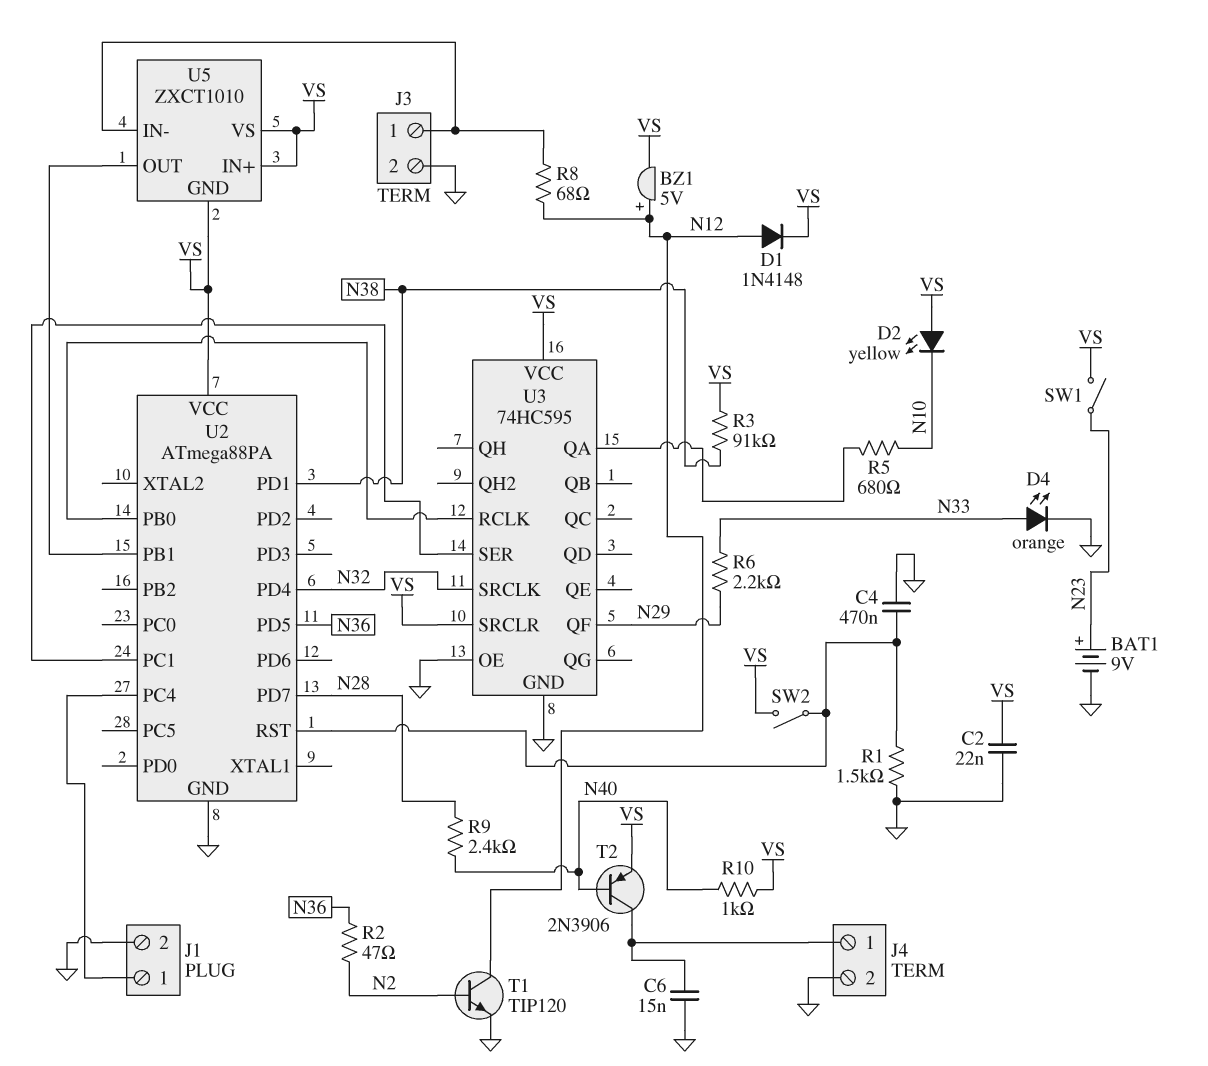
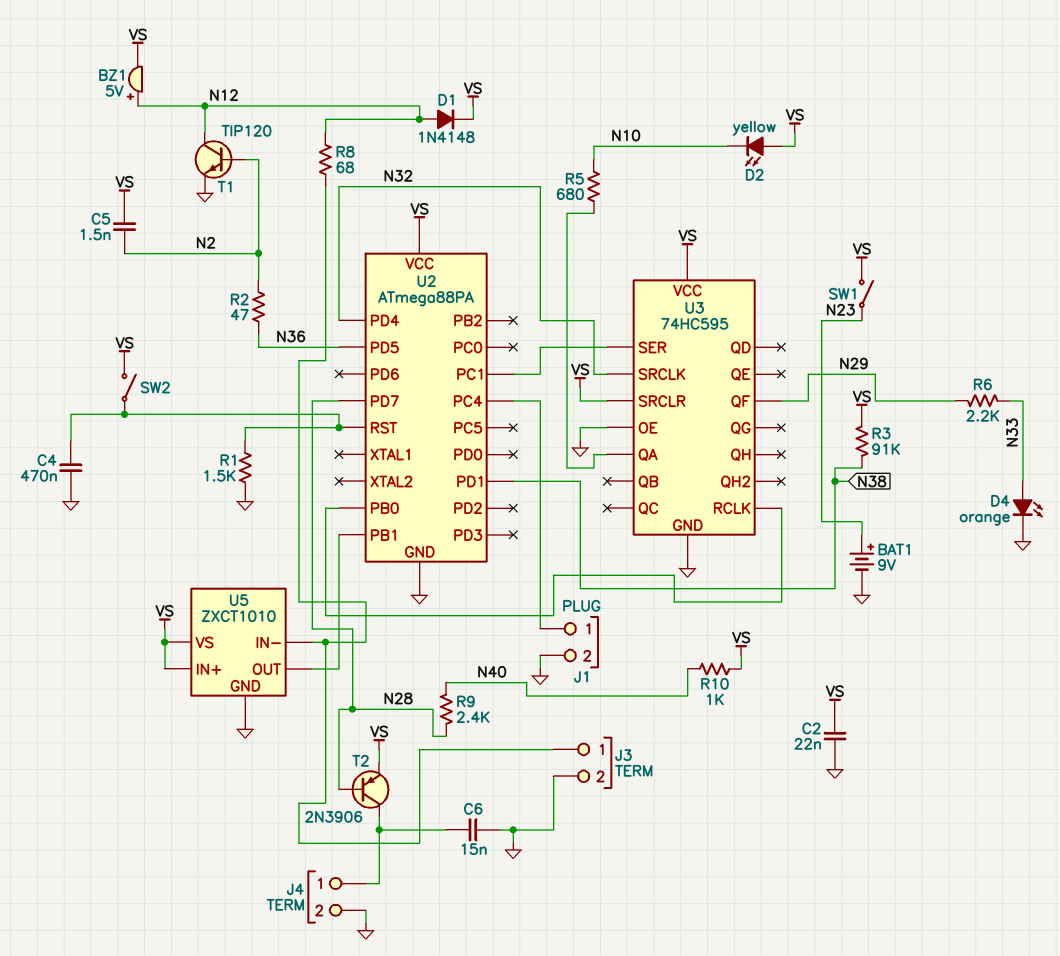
C5: none -> 1.5nF (N2, VS)
T2: PNP 2N3906 (B N40, C J4/1, E VS) -> PNP 2N3906 (B N28, C J4/1, E VS)
U5 pin GND: VS -> GND

